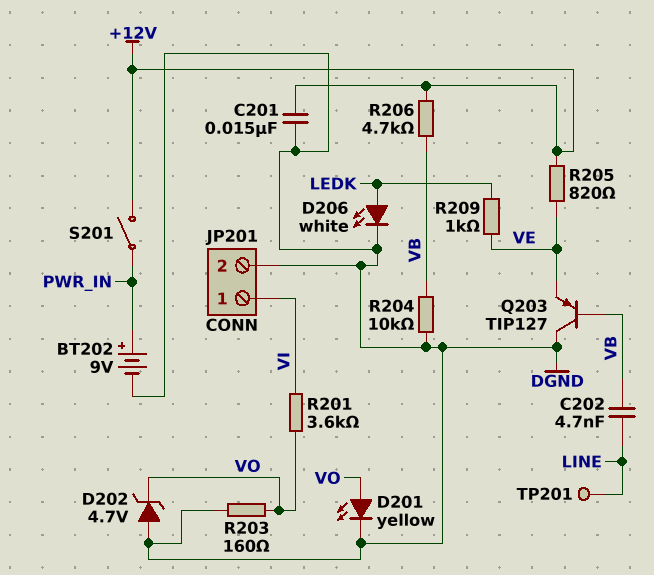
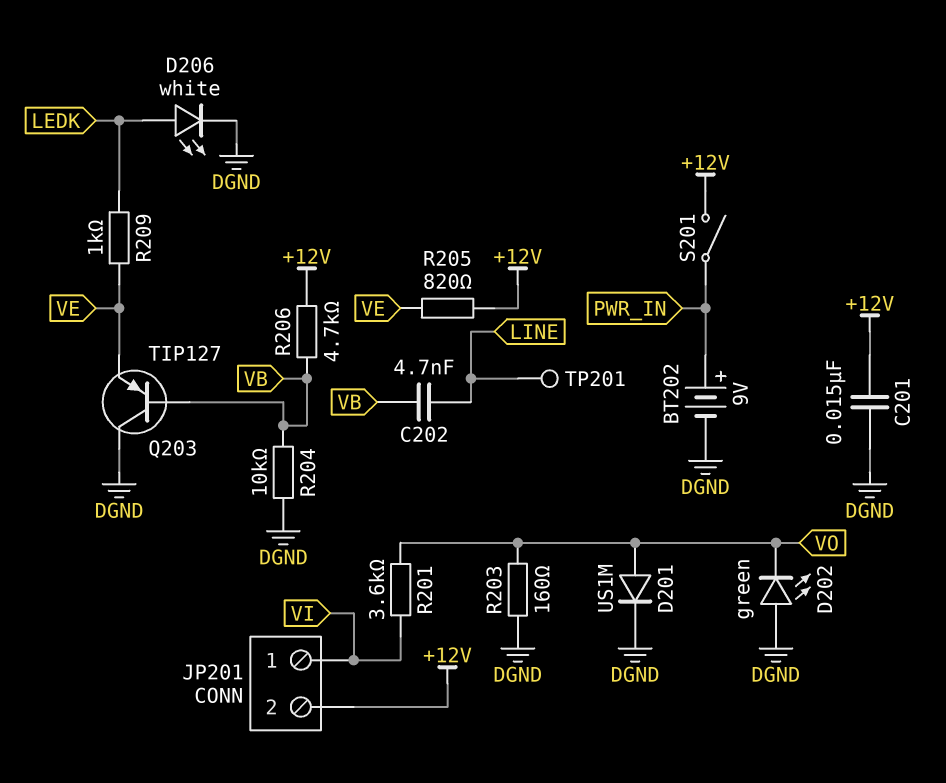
D201: LED yellow (A VO, K DGND) -> diode US1M (A VO, K DGND)
D202: zener 4.7V (A DGND, K VO) -> LED green (A DGND, K VO)
JP201 pin 2: DGND -> +12V

